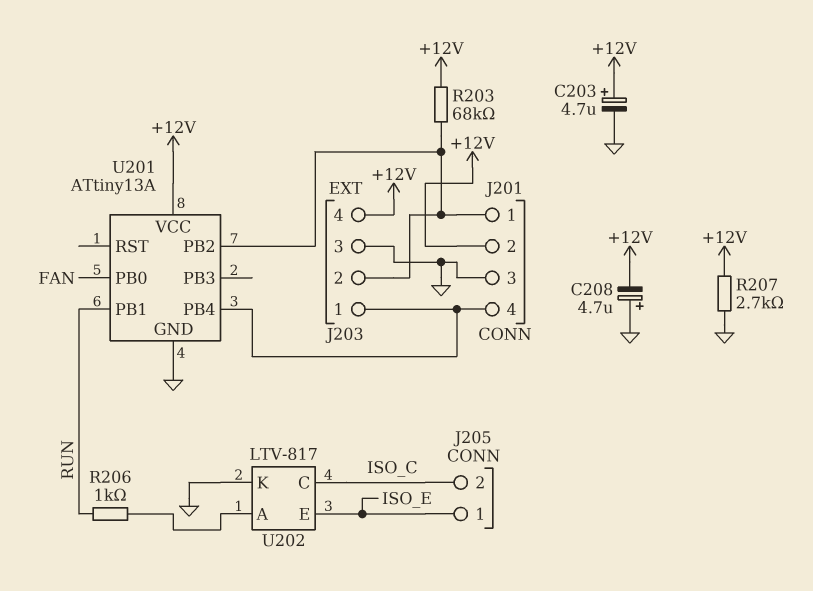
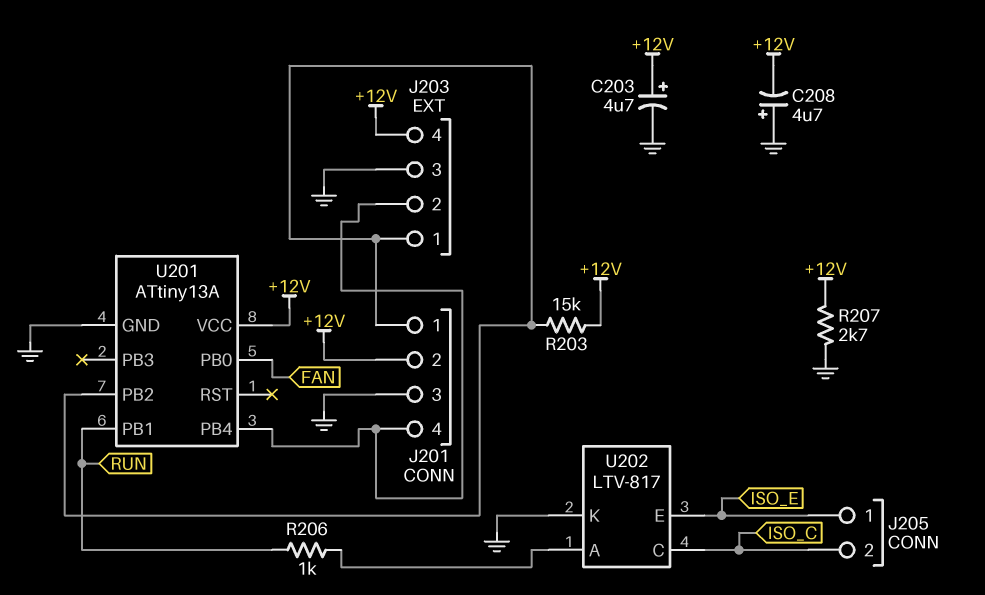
J203 pin 1: J201/4 -> J201/1
J203 pin 2: J201/1 -> J201/4
R203: 68k (+12V, J201/1) -> 15k (+12V, J201/1)

